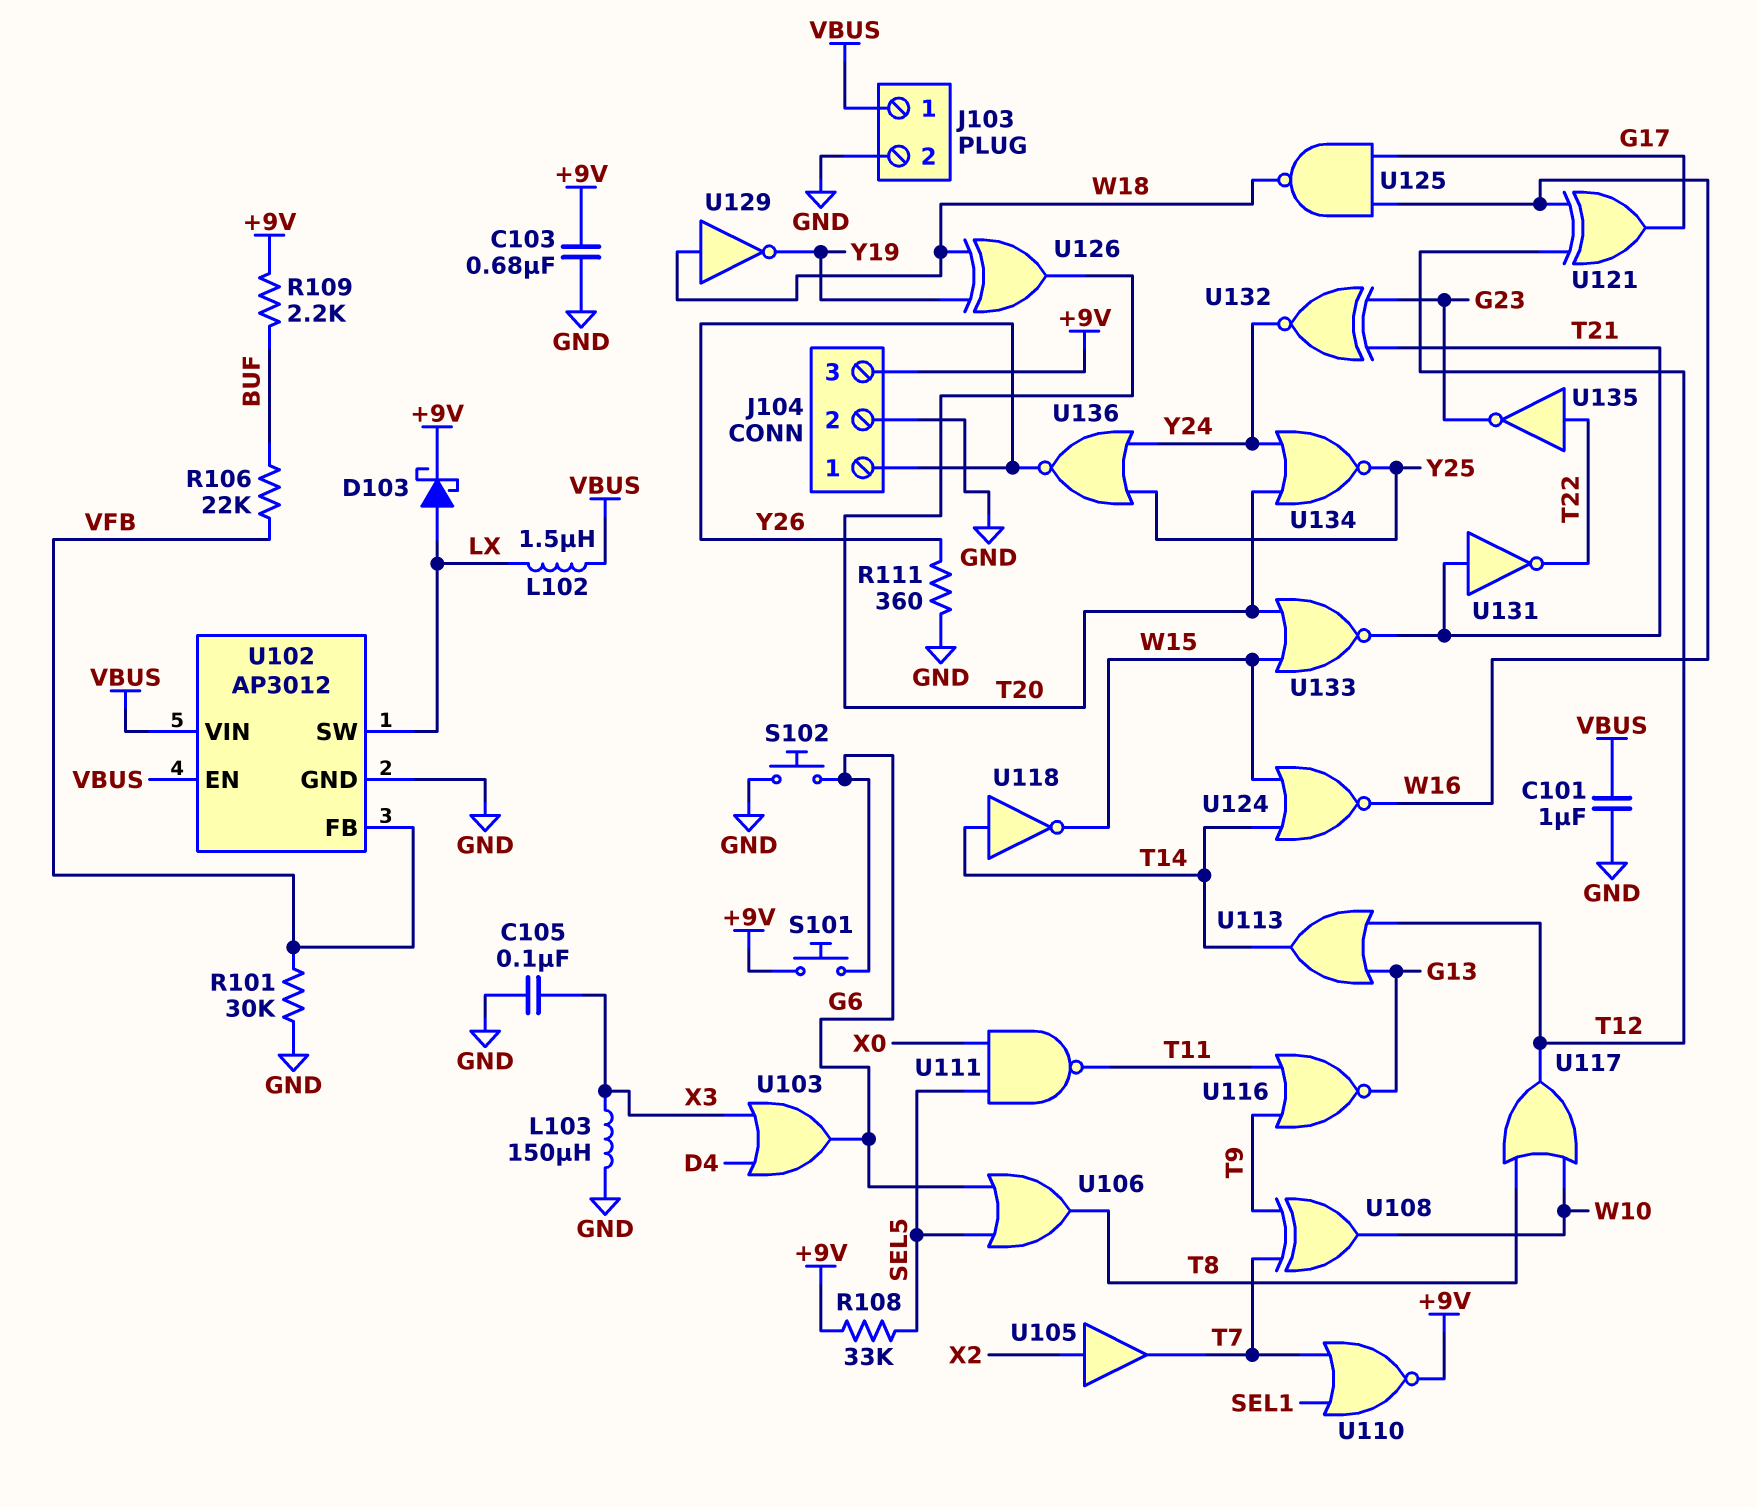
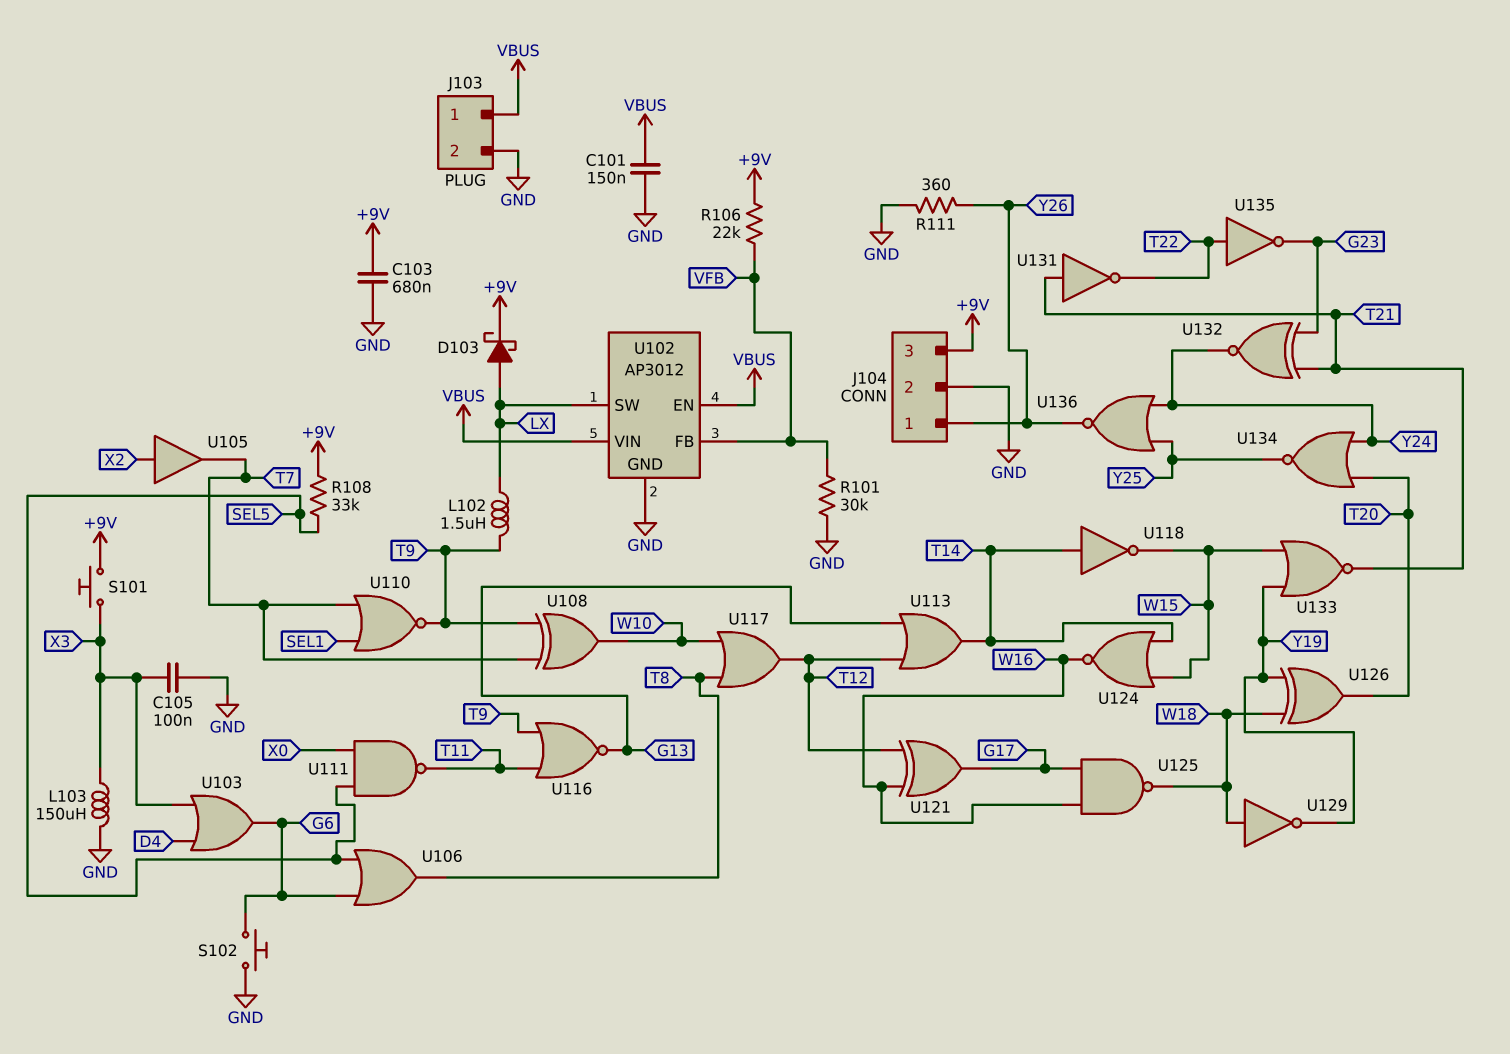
C101: 1uF (GND, VBUS) -> 150nF (GND, VBUS)
L102: 1.5uH (LX, VBUS) -> 1.5uH (LX, T9)
R106: 22k (BUF, VFB) -> 22k (+9V, VFB)
R109: 2.2k (+9V, BUF) -> none
S101: button (+9V, G6) -> button (+9V, X3)
U110: NOR (in SEL1, in T7, out +9V) -> NOR (in SEL1, in T7, out T9)
U133: NOR (in T20, in W15, out T21) -> NOR (in W15, in Y19, out T21)

